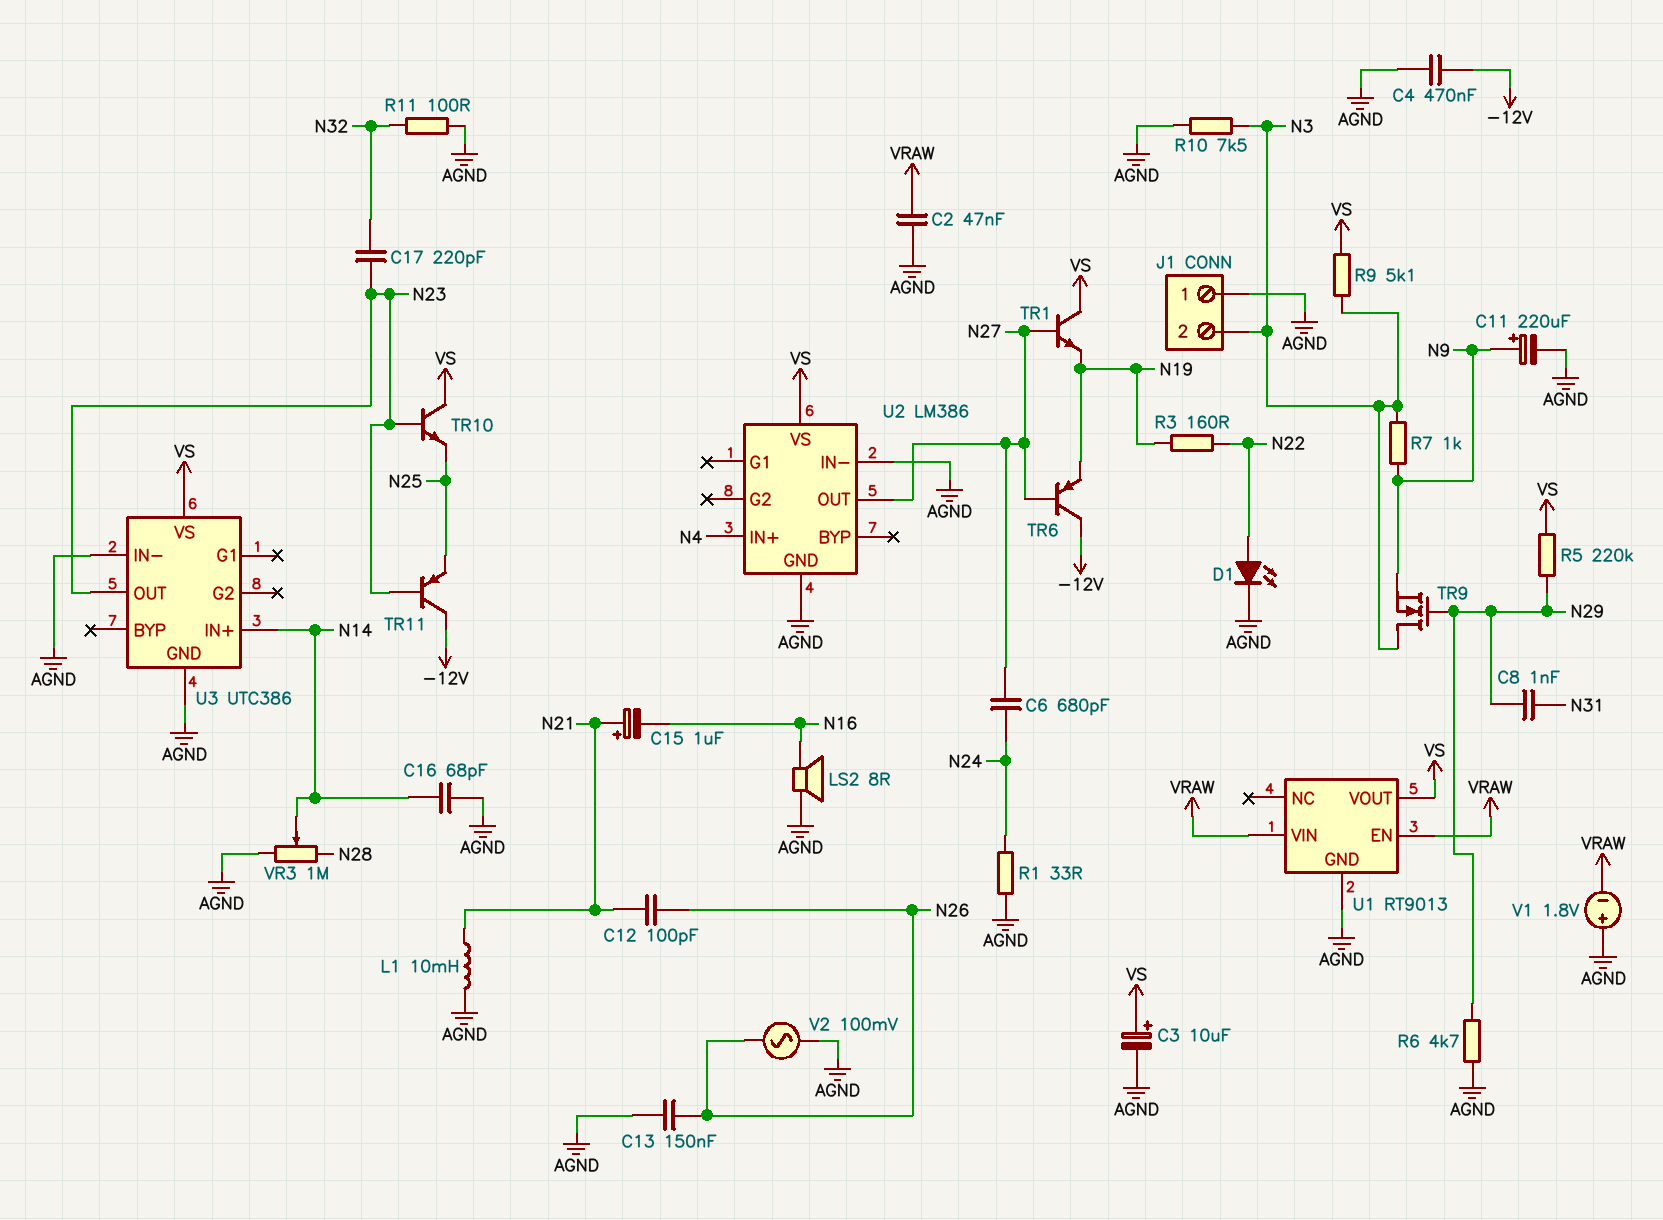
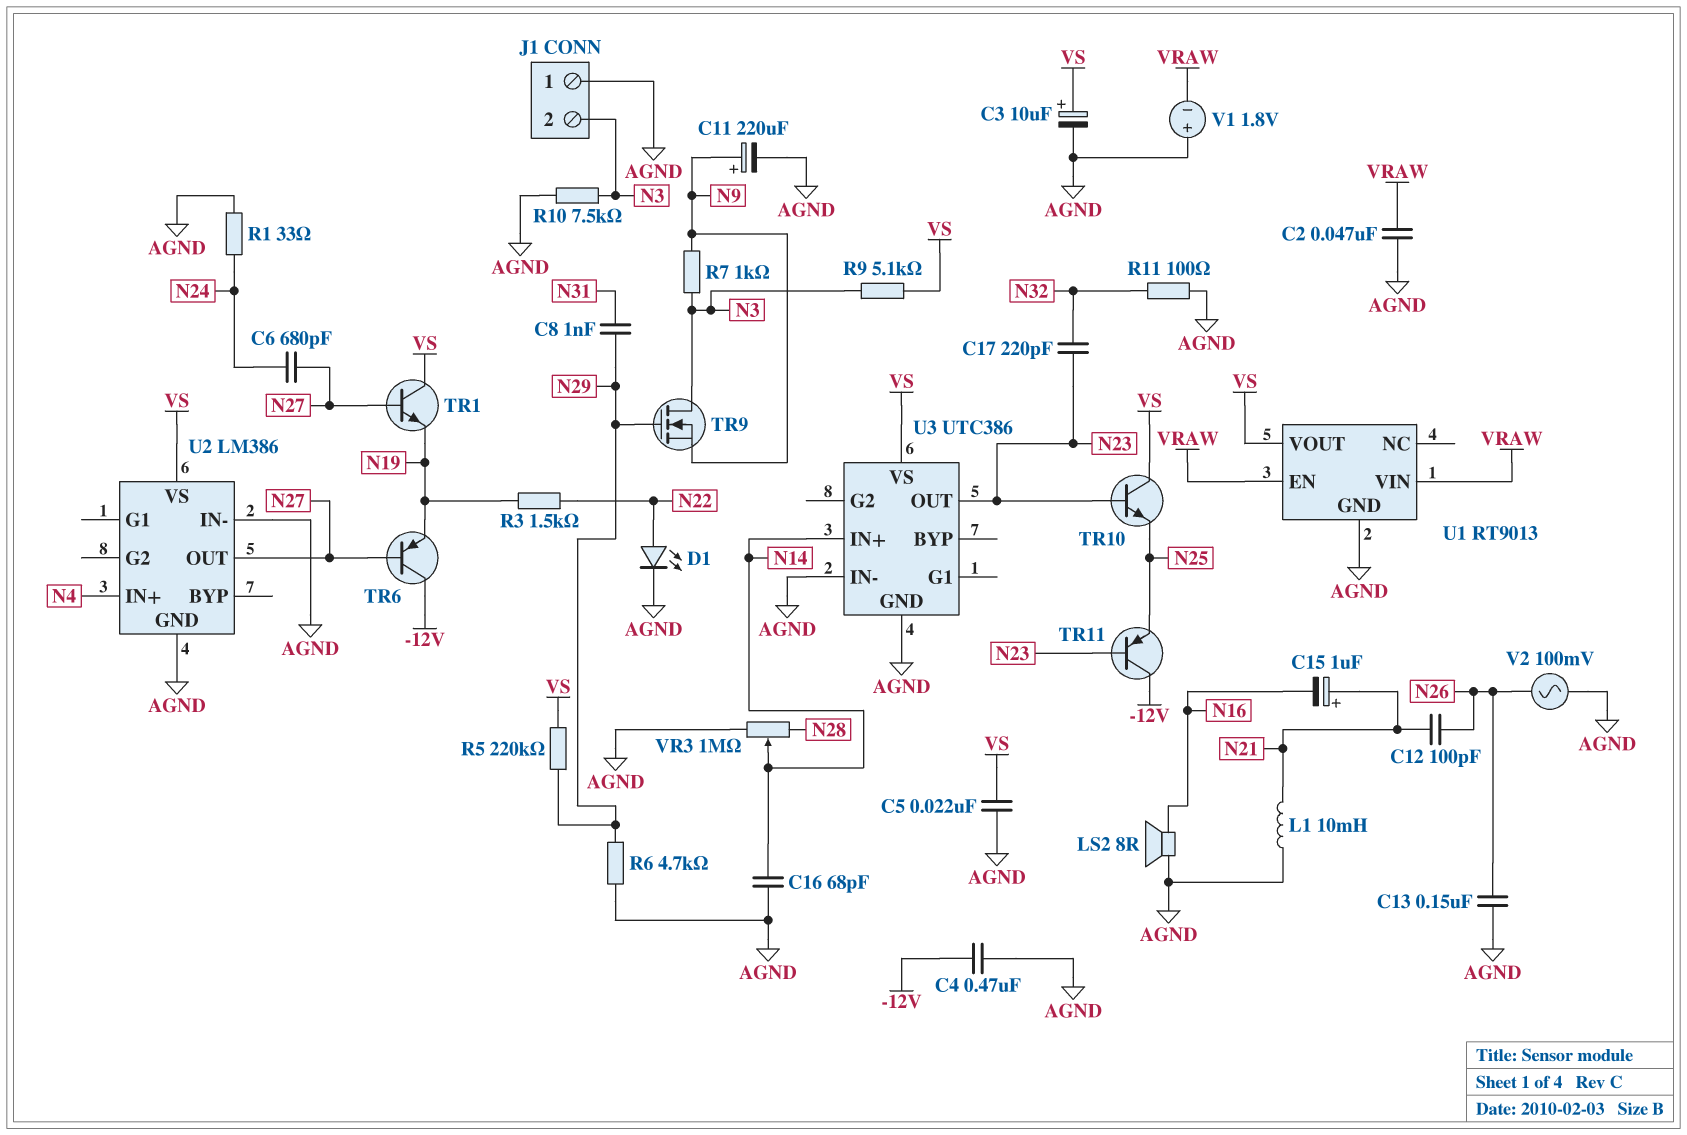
C5: none -> 22nF (AGND, VS)
R3: 160 (N19, N22) -> 1.5k (N19, N22)

